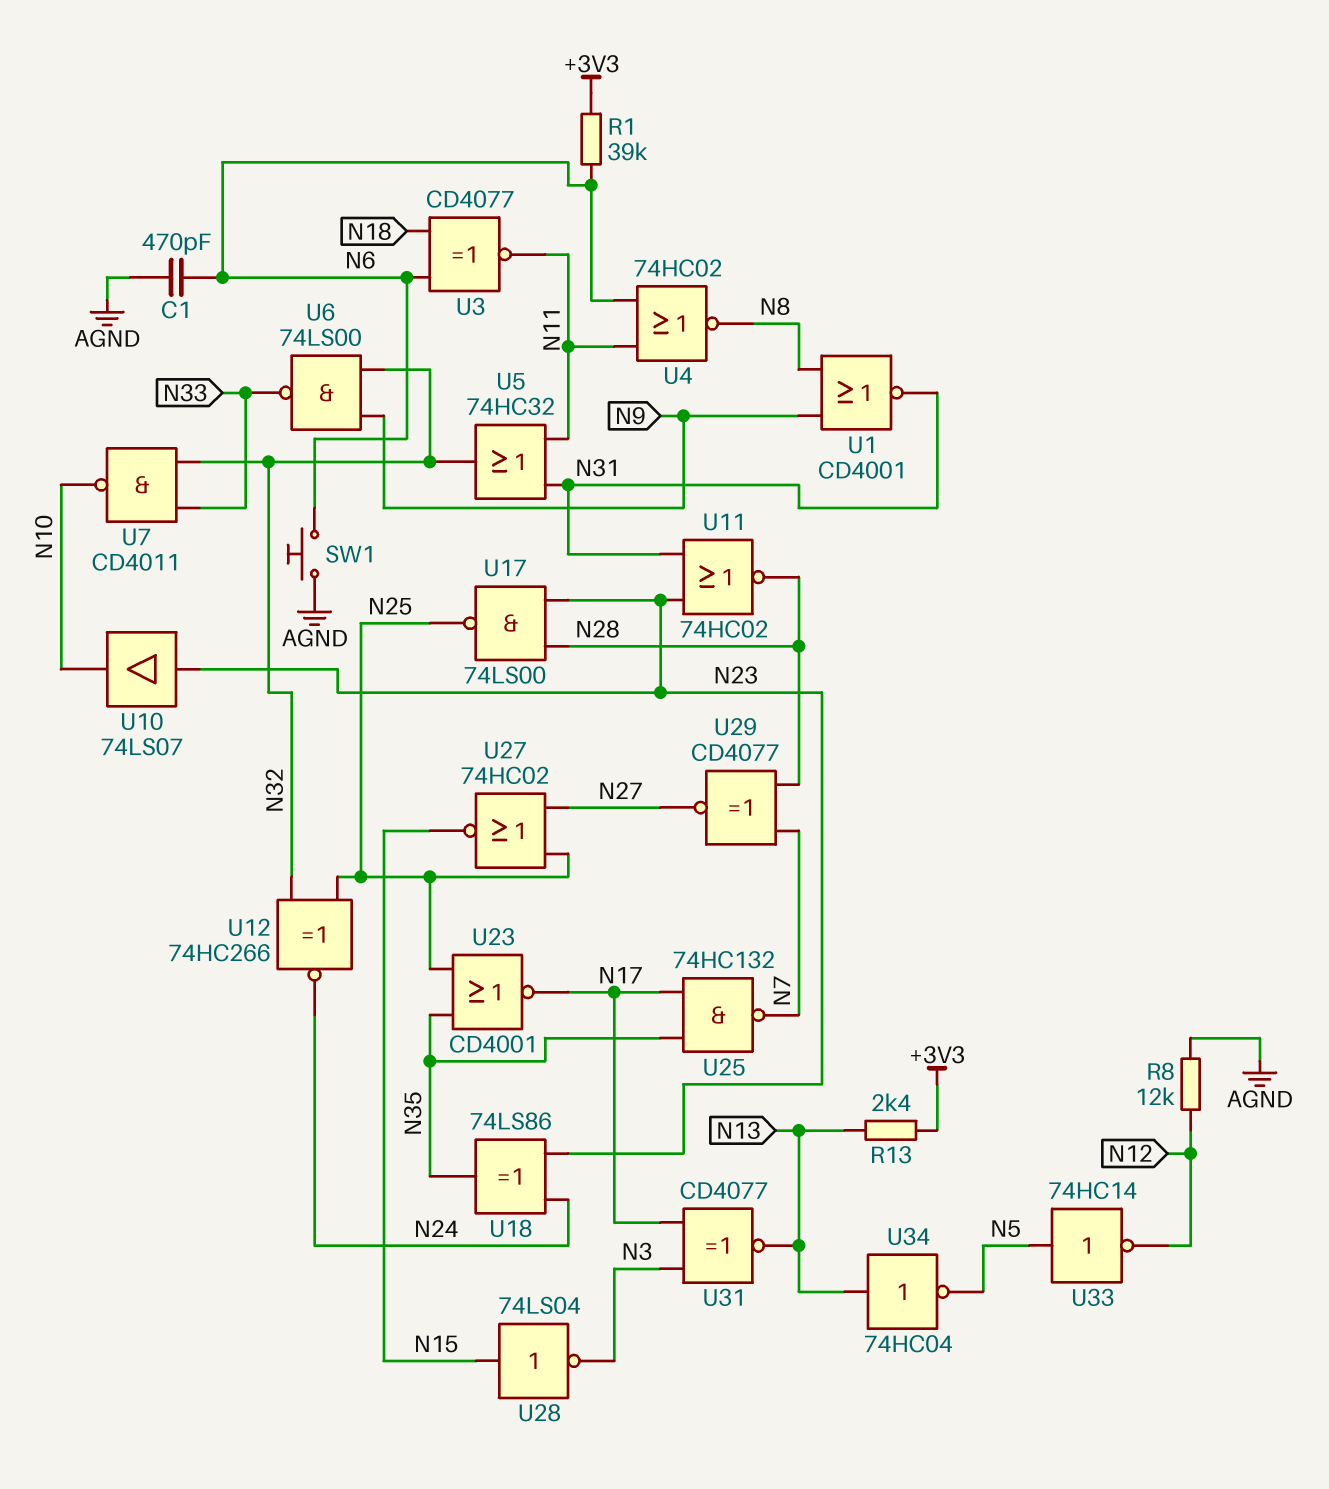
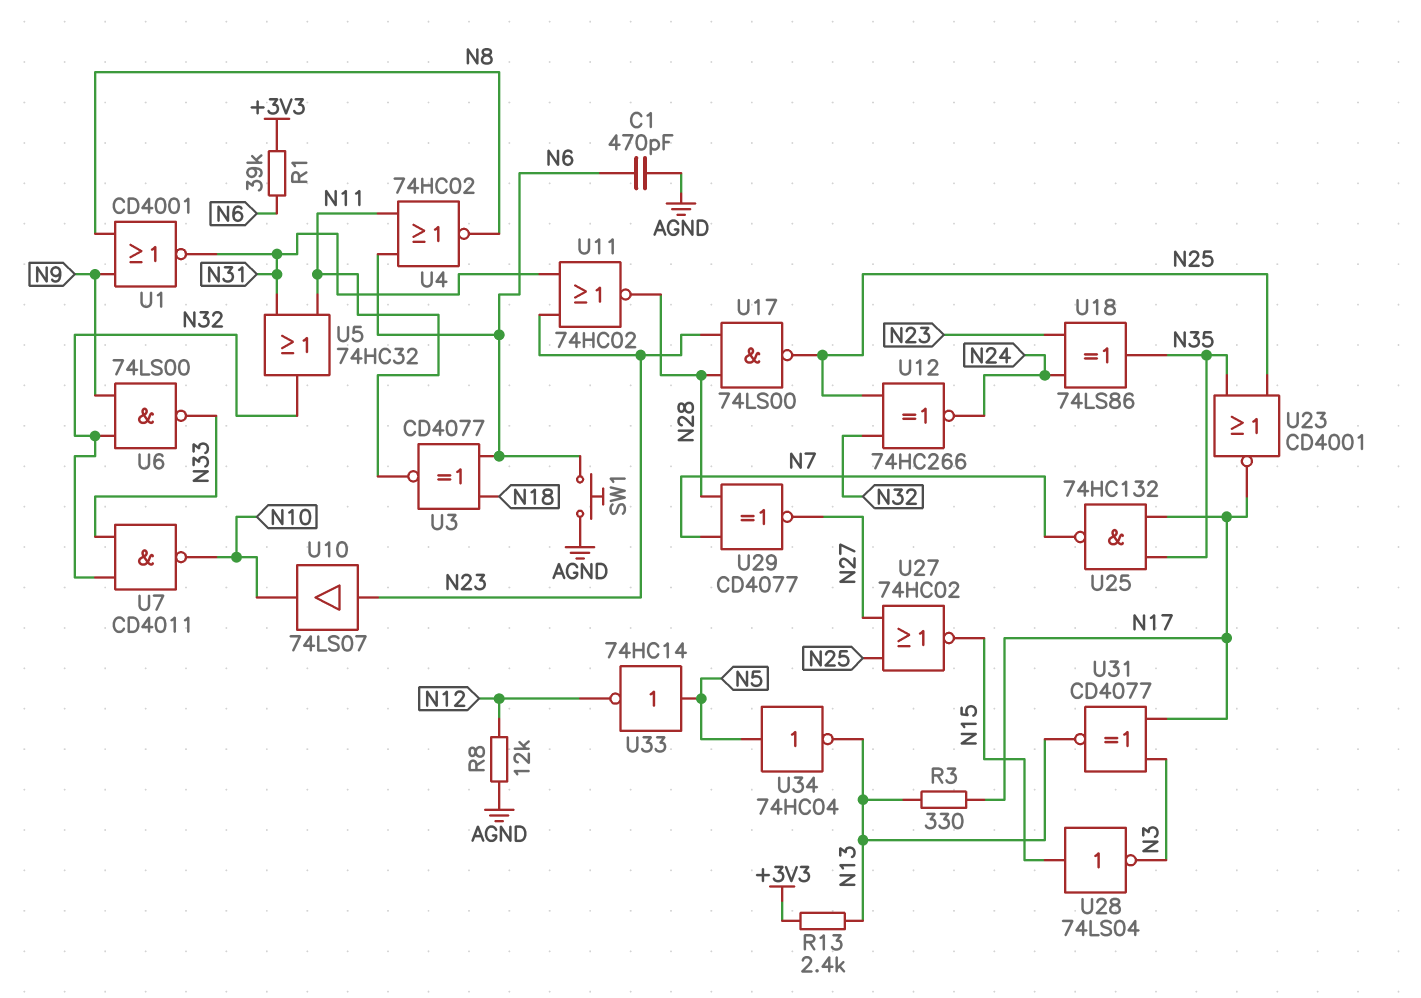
R3: none -> 330 (N13, N17)
U34: NOT 74HC04 (in N13, out N5) -> NOT 74HC04 (in N5, out N13)

